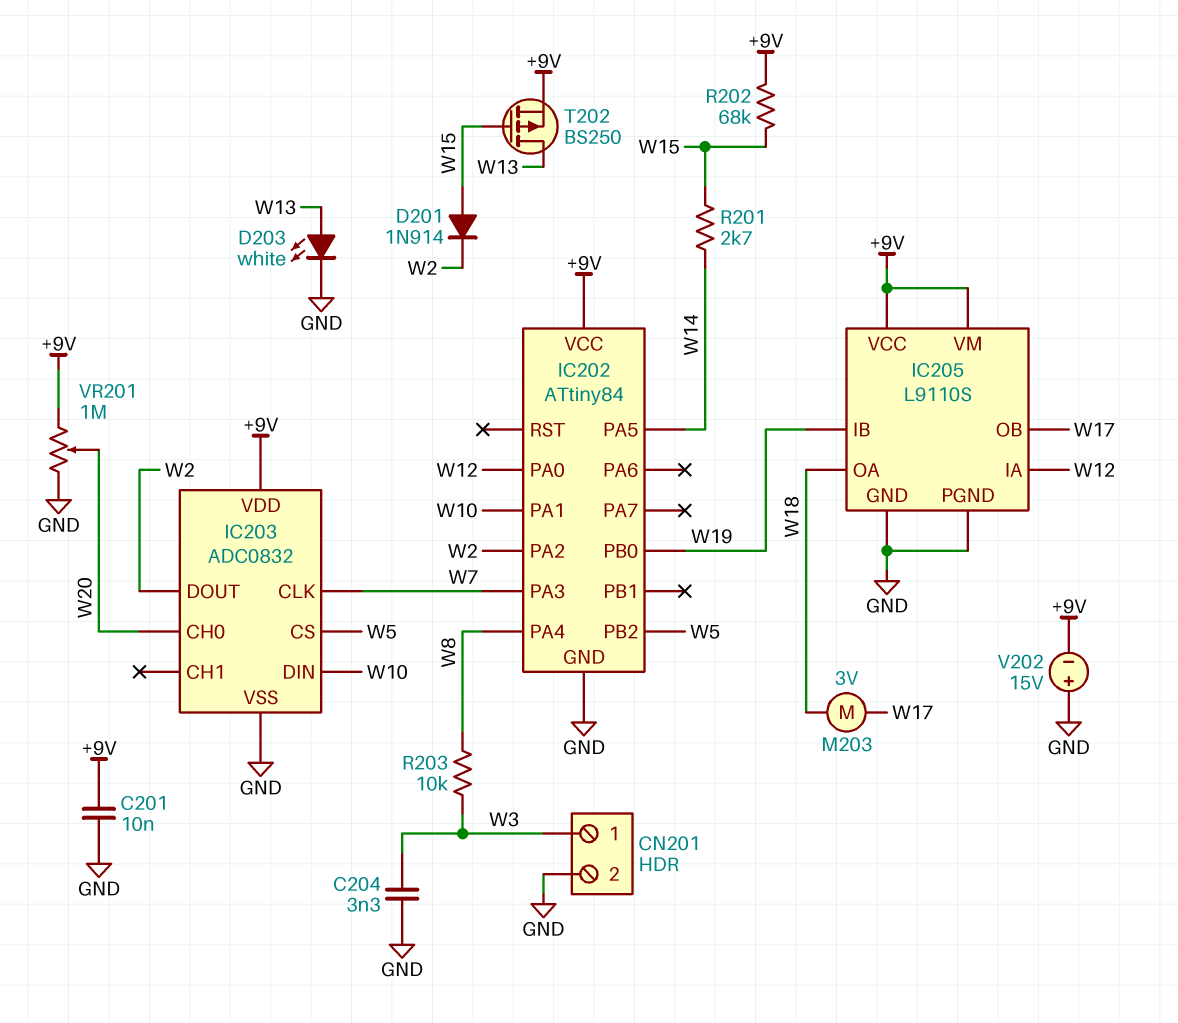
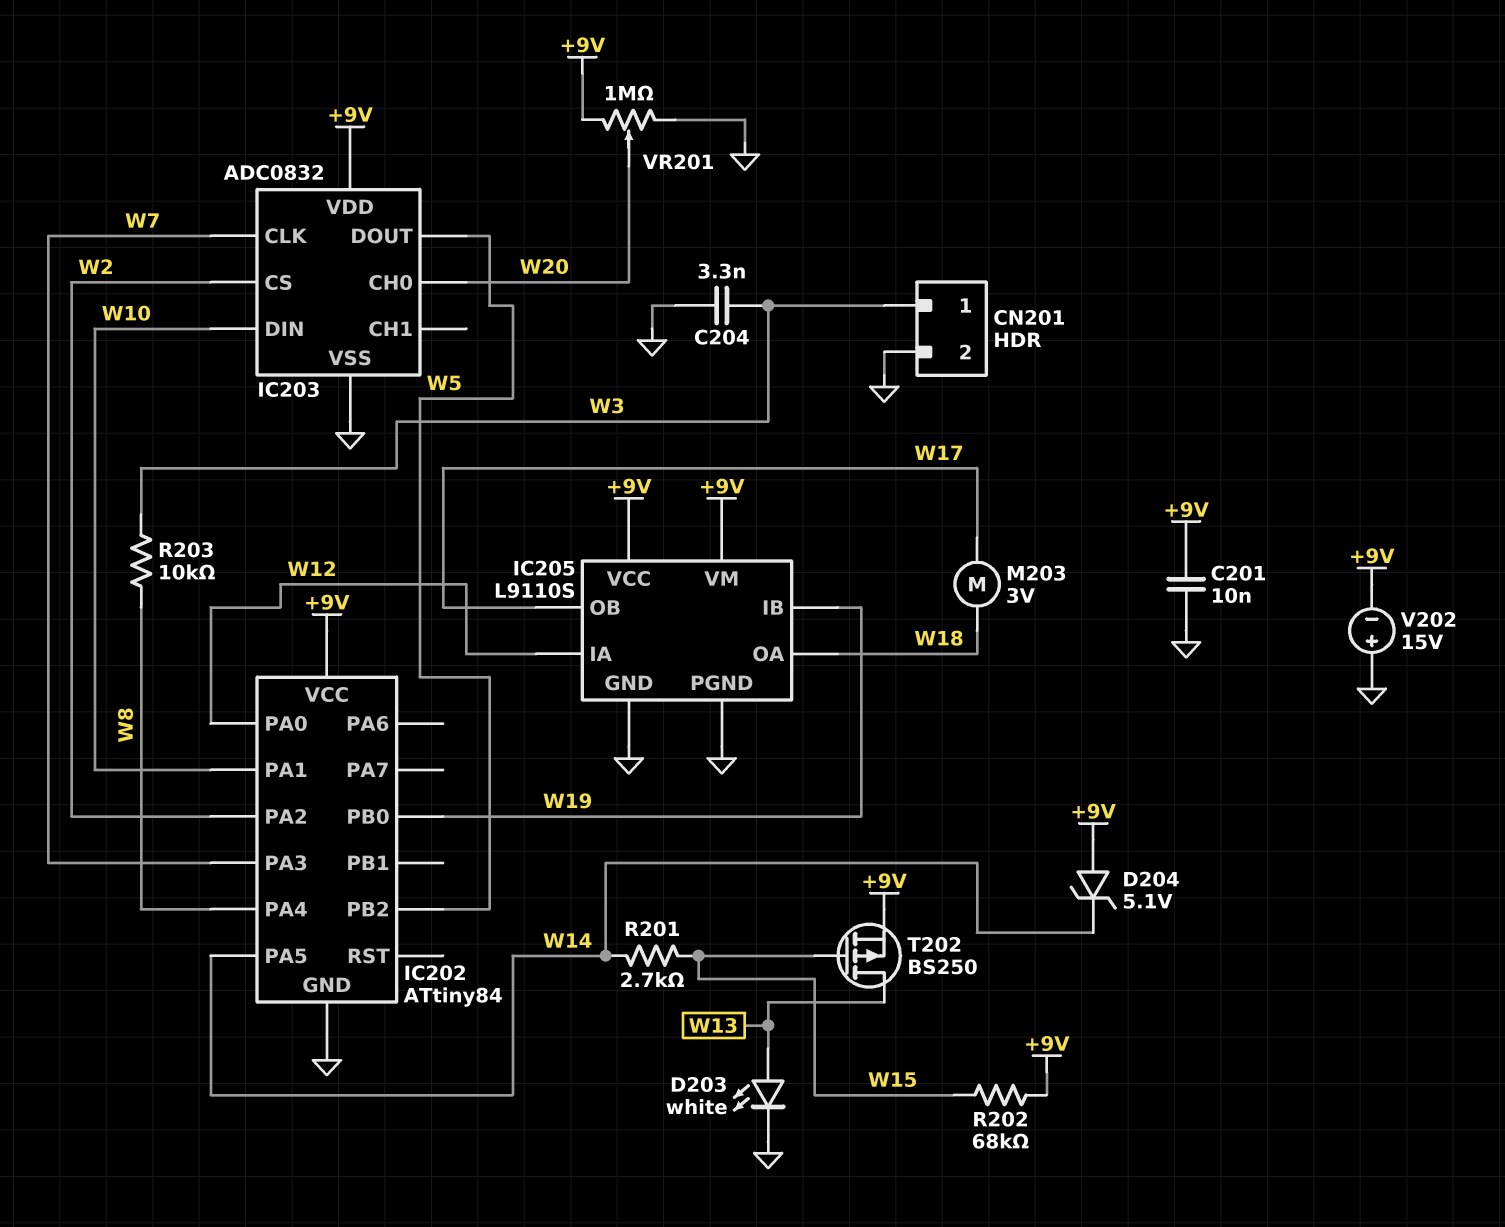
D201: diode 1N914 (A W15, K W2) -> none
D204: none -> zener 5.1V (A +9V, K W14)
IC203 pin CS: W5 -> W2
IC203 pin DOUT: W2 -> W5

